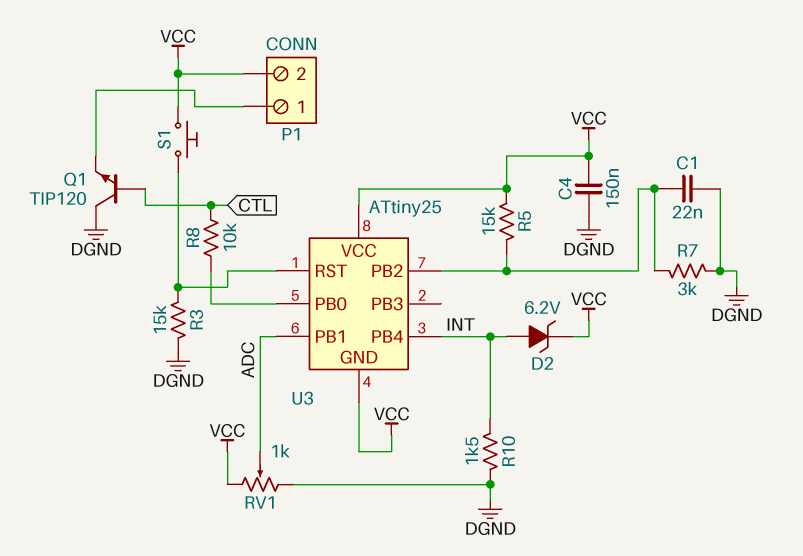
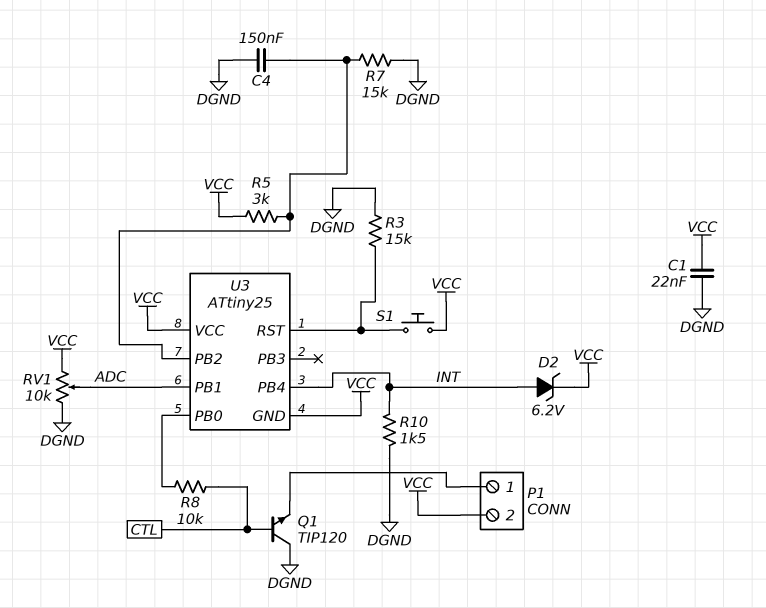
C1: 22nF (DGND, U3/PB2) -> 22nF (DGND, VCC)
C4: 150nF (DGND, VCC) -> 150nF (DGND, U3/PB2)
R5: 15k (U3/PB2, VCC) -> 3k (U3/PB2, VCC)
R7: 3k (DGND, U3/PB2) -> 15k (DGND, U3/PB2)
RV1: 1k (DGND, VCC, wiper ADC) -> 10k (DGND, VCC, wiper ADC)

